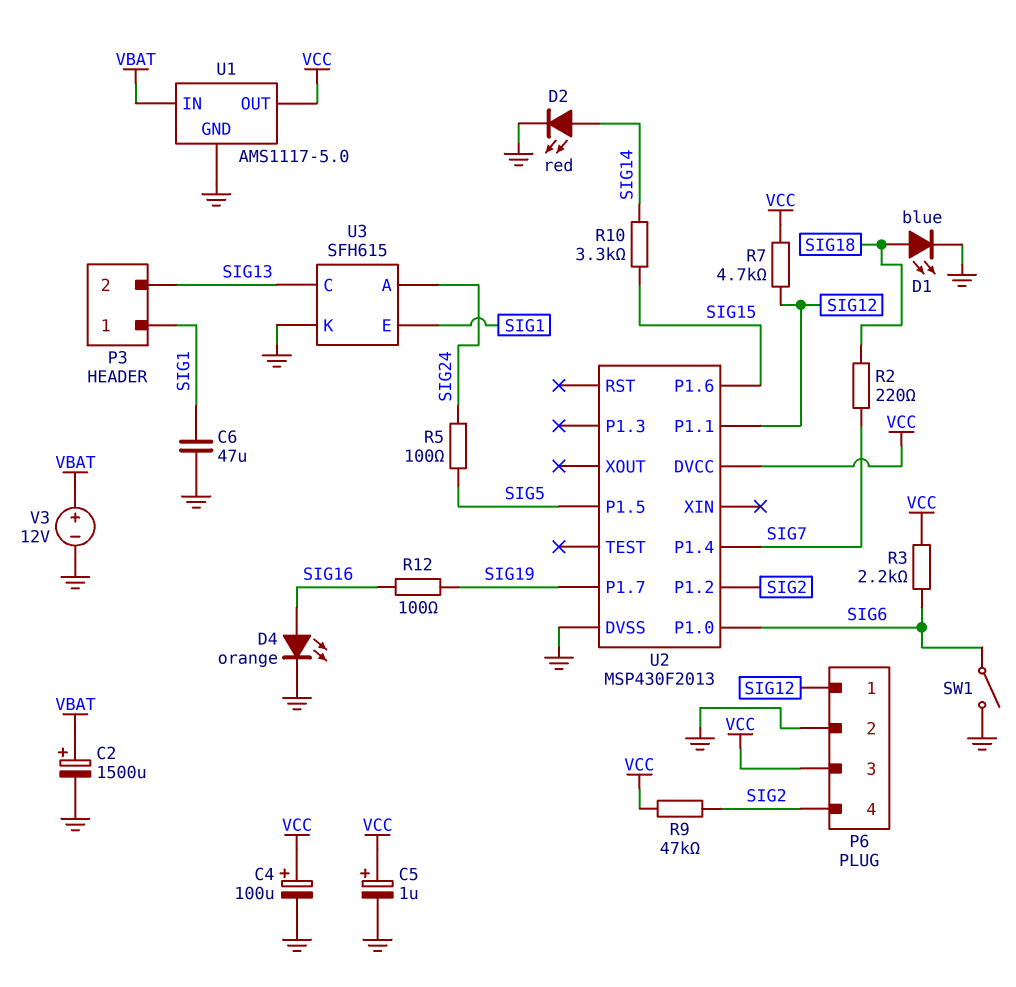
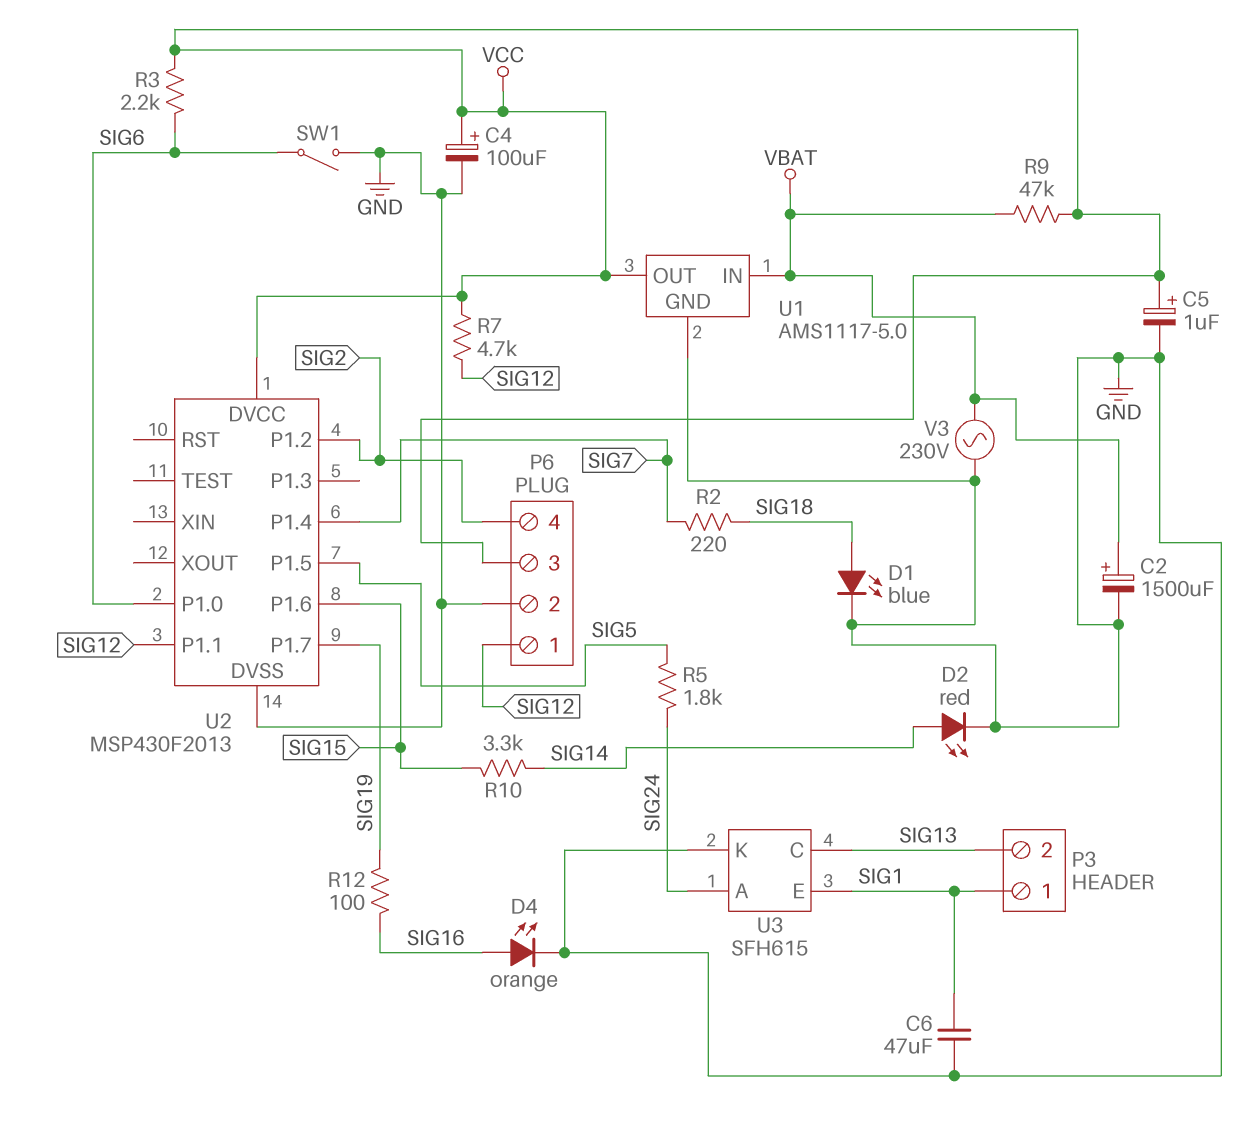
R5: 100 (SIG5, SIG24) -> 1.8k (SIG5, SIG24)
R9: 47k (SIG2, VCC) -> 47k (VBAT, VCC)
V3: 12V (plus VBAT, minus GND) -> AC 230V (GND, VBAT)

